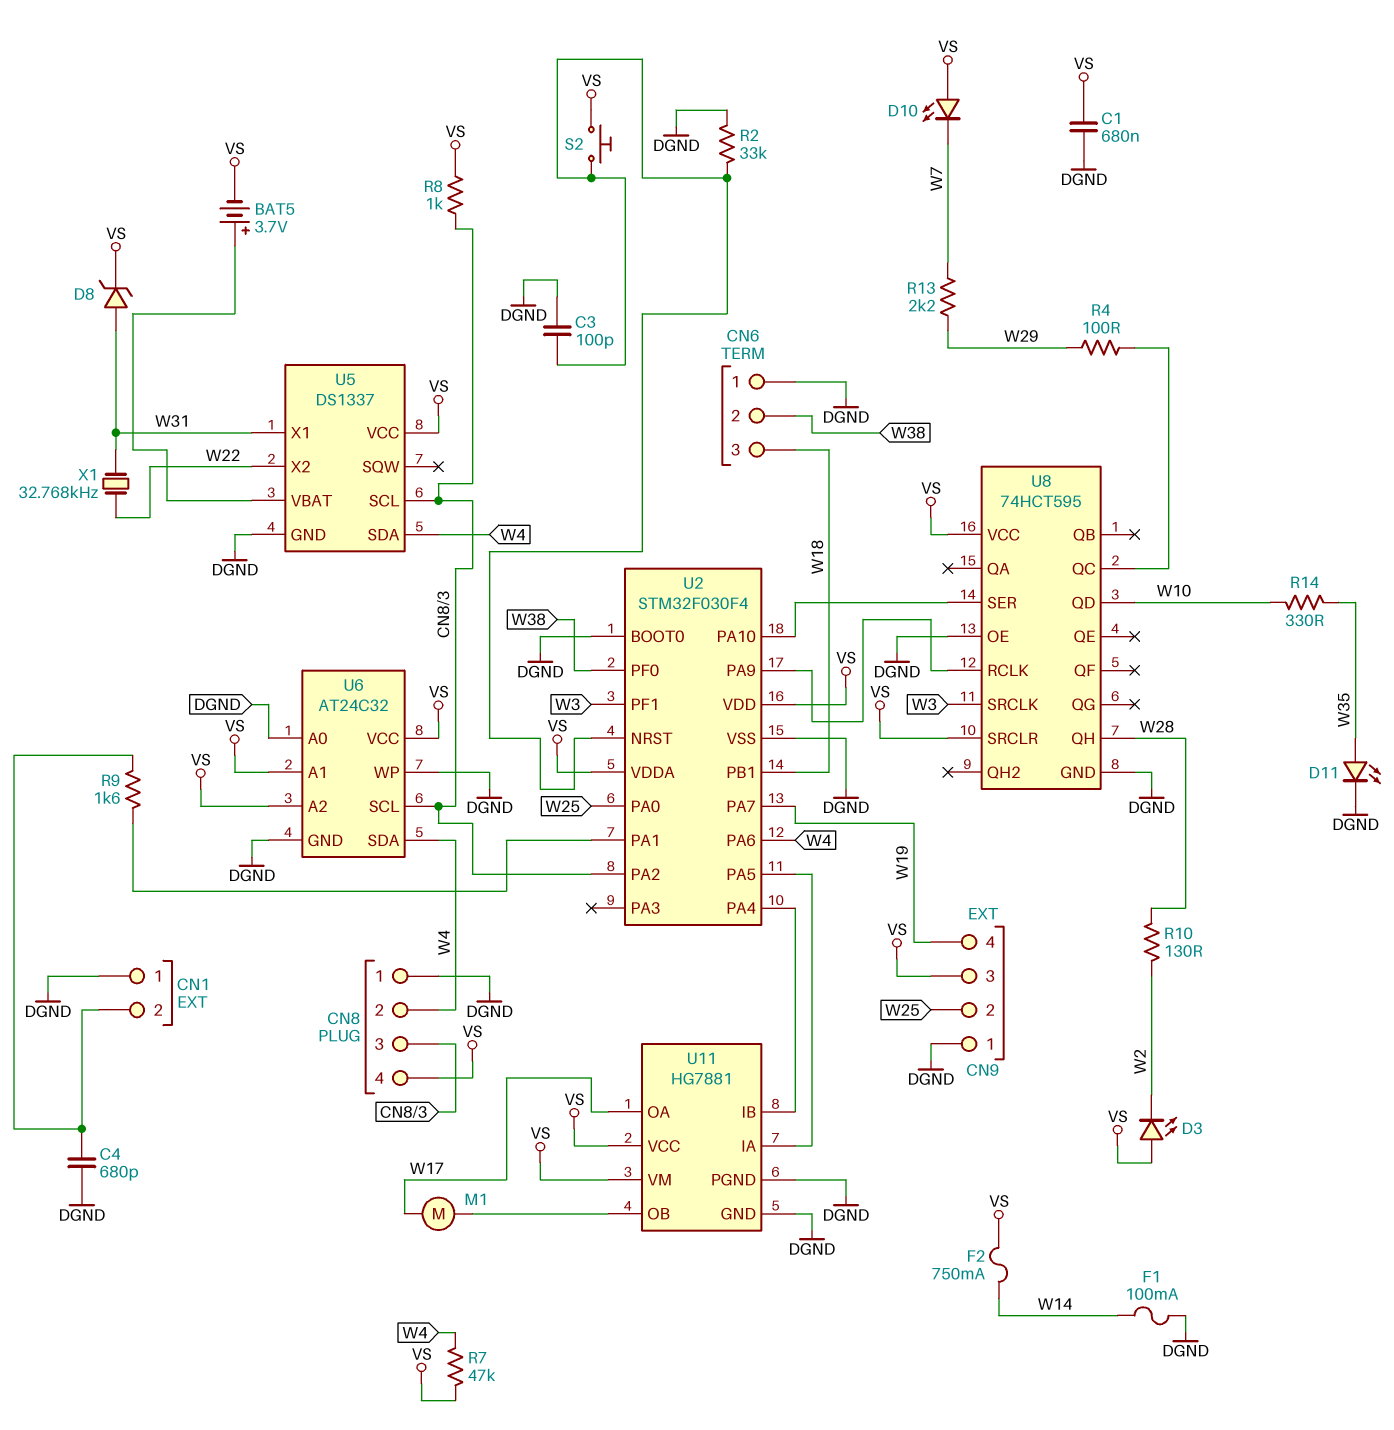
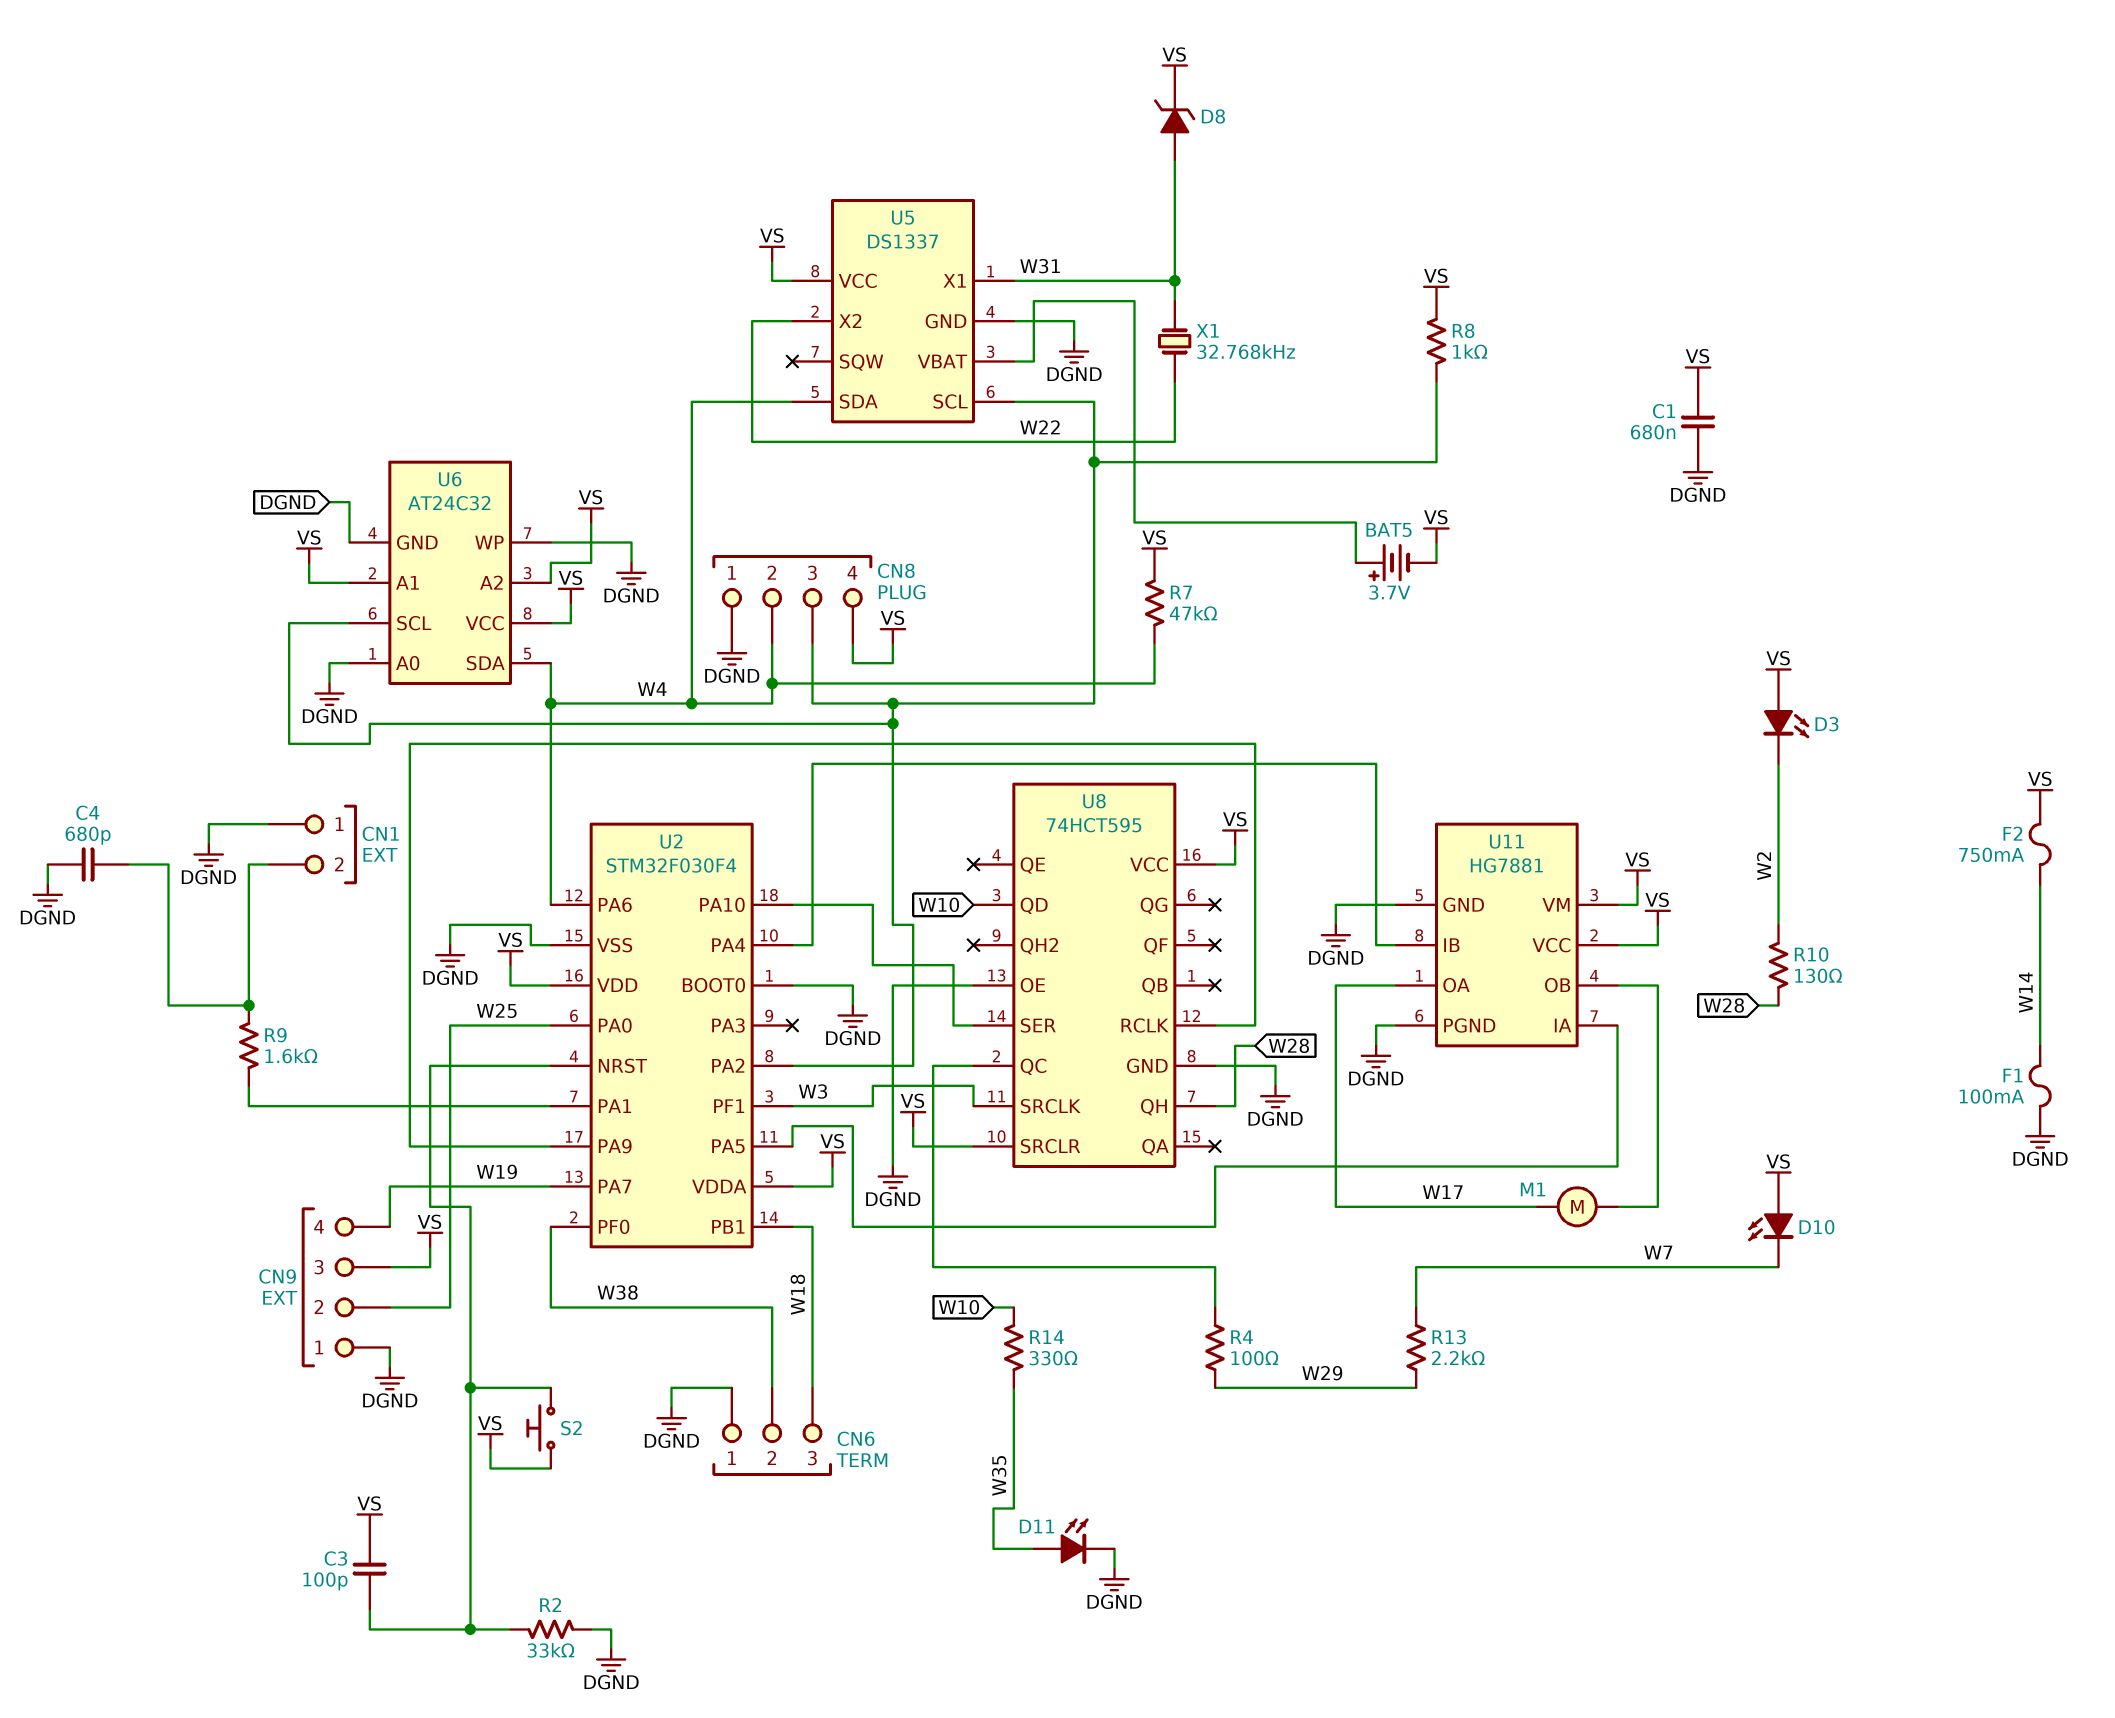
C3: 100pF (DGND, U2/NRST) -> 100pF (U2/NRST, VS)

